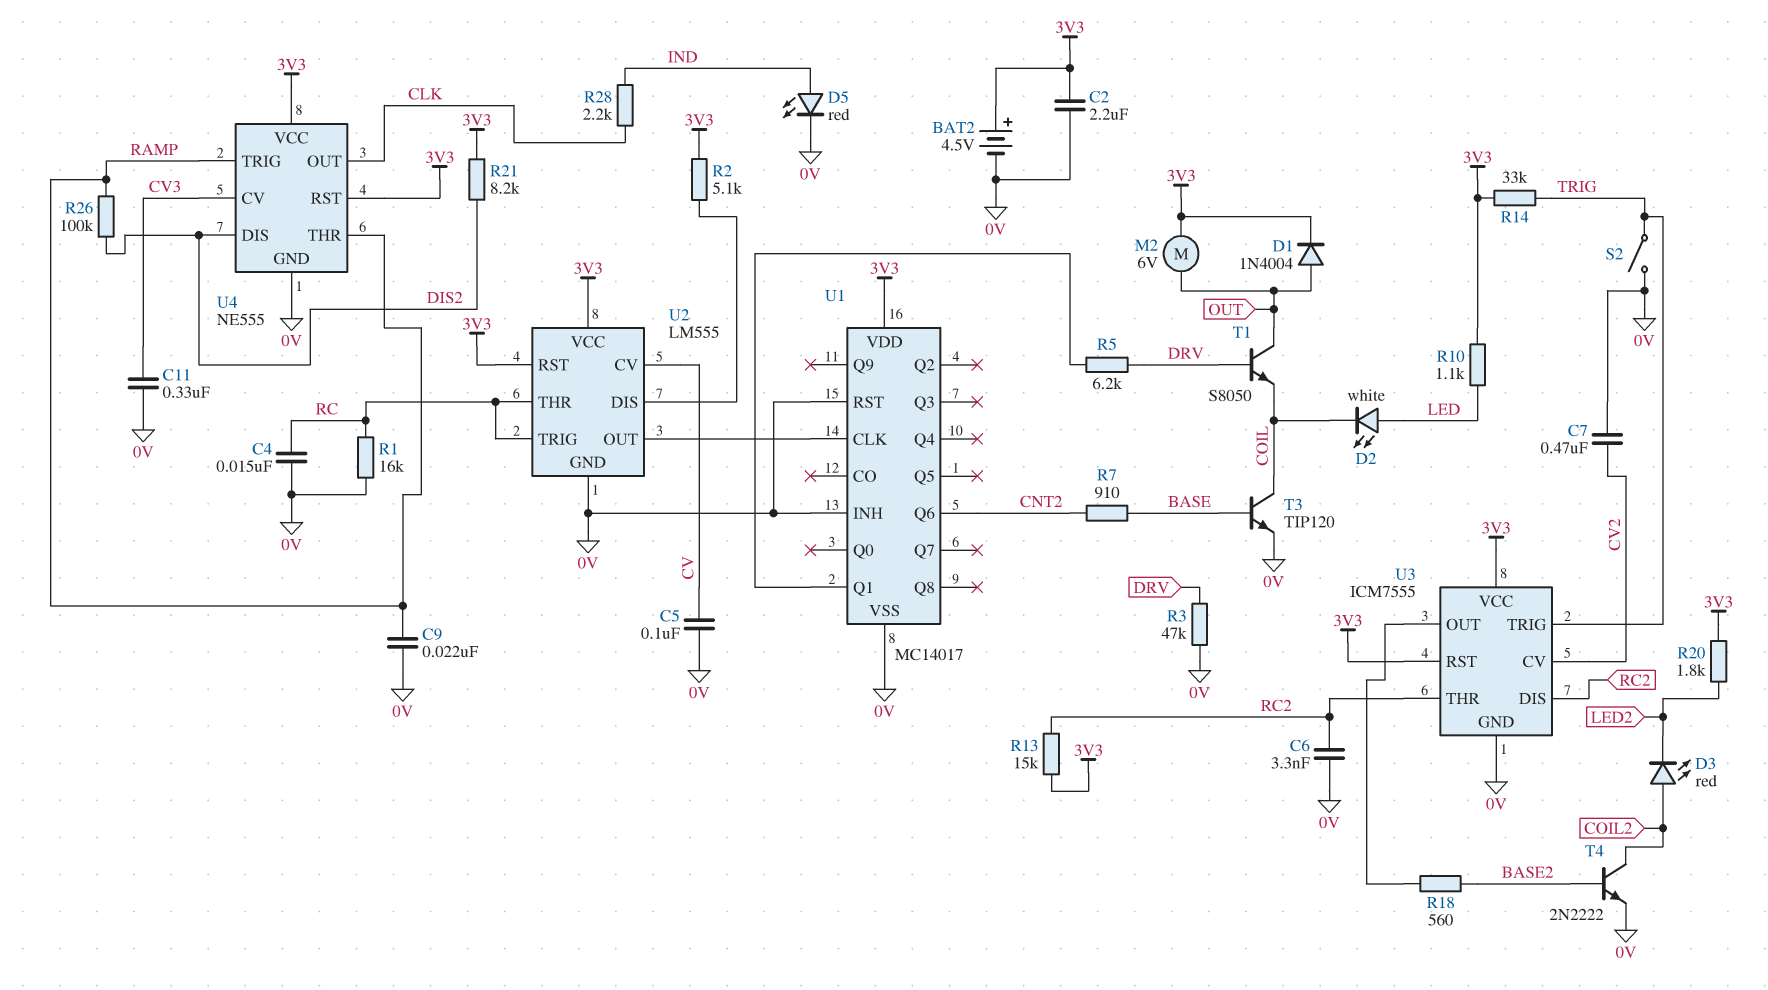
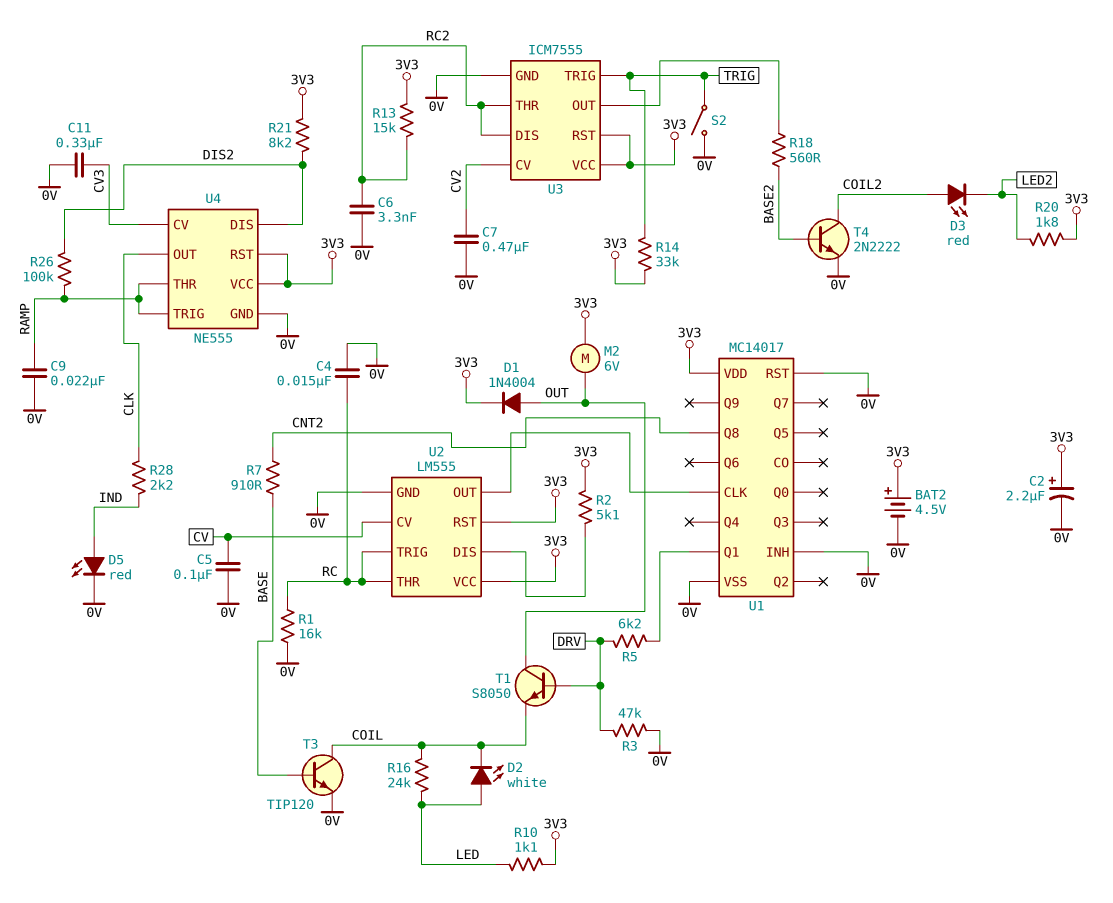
C2: 2.2uF (0V, 3V3) -> 2.2uF (plus 3V3, minus 0V)
R16: none -> 24k (COIL, LED)
U1 pin Q6: CNT2 -> none
U1 pin Q8: none -> CNT2

